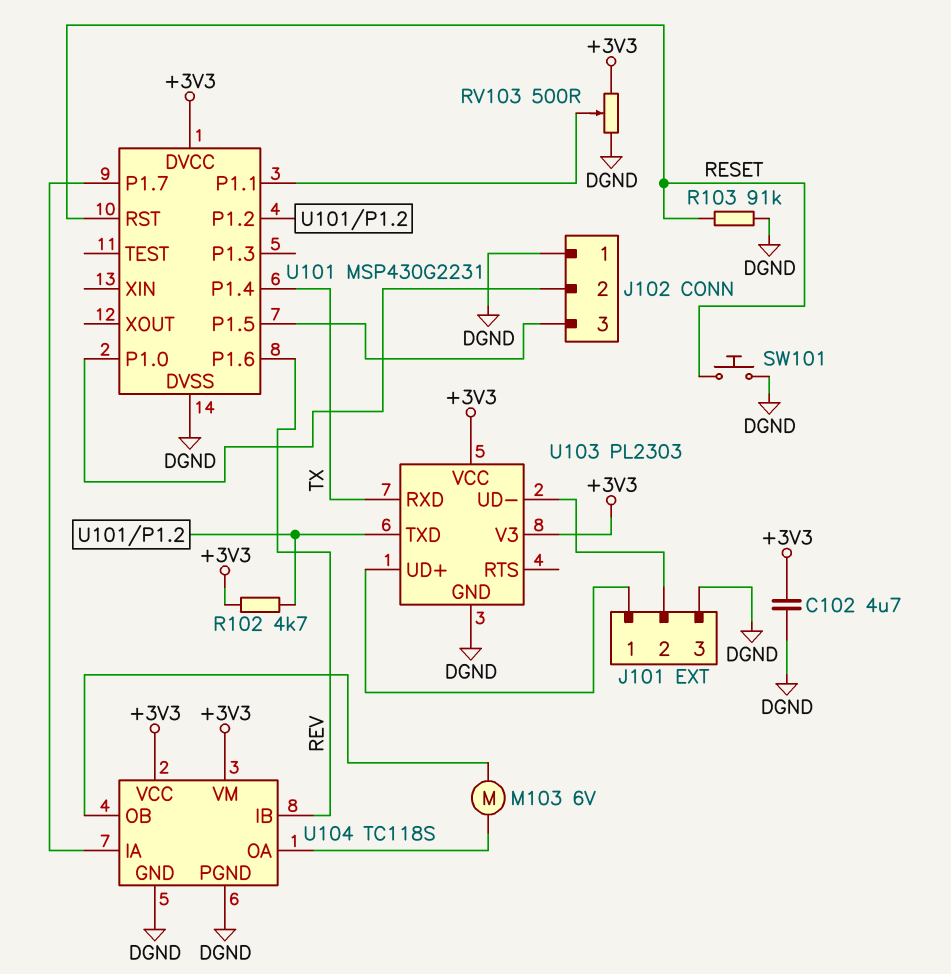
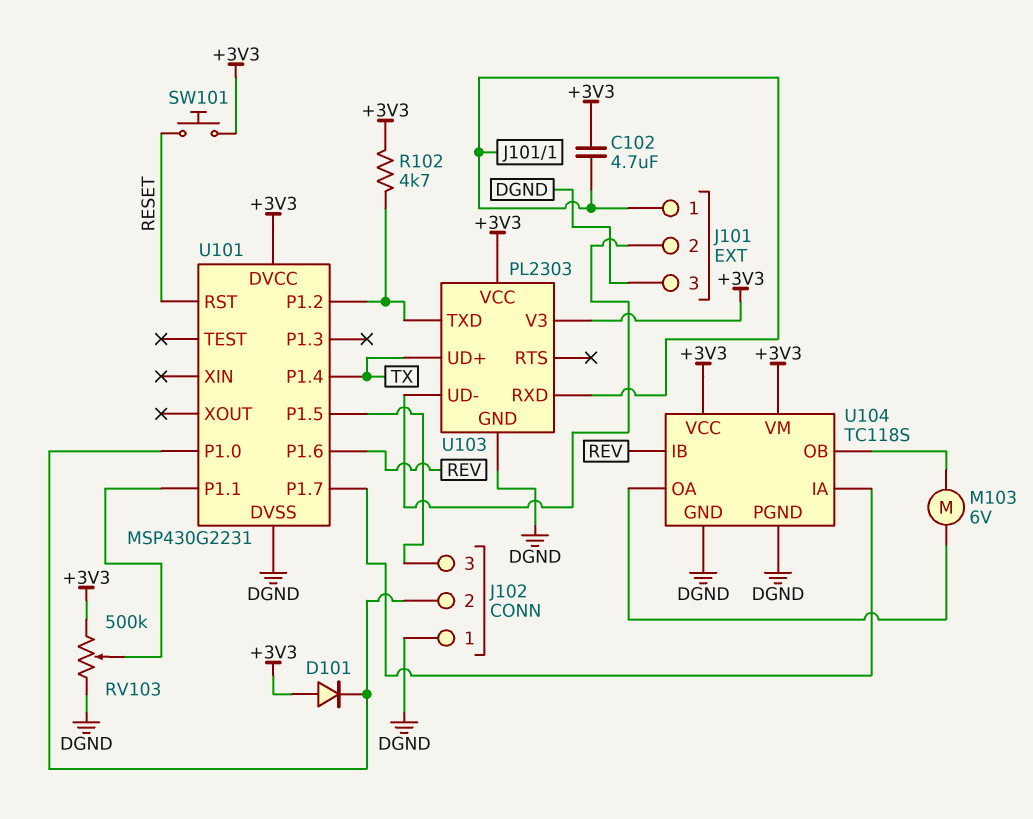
C102: 4.7uF (+3V3, DGND) -> 4.7uF (+3V3, J101/1)
D101: none -> diode (A +3V3, K J102/2)
R103: 91k (DGND, RESET) -> none
RV103: 500 (+3V3, DGND, wiper U101/P1.1) -> 500k (+3V3, DGND, wiper U101/P1.1)
SW101: button (DGND, RESET) -> button (+3V3, RESET)
U103 pin RXD: TX -> J101/1
U103 pin UD+: J101/1 -> TX

